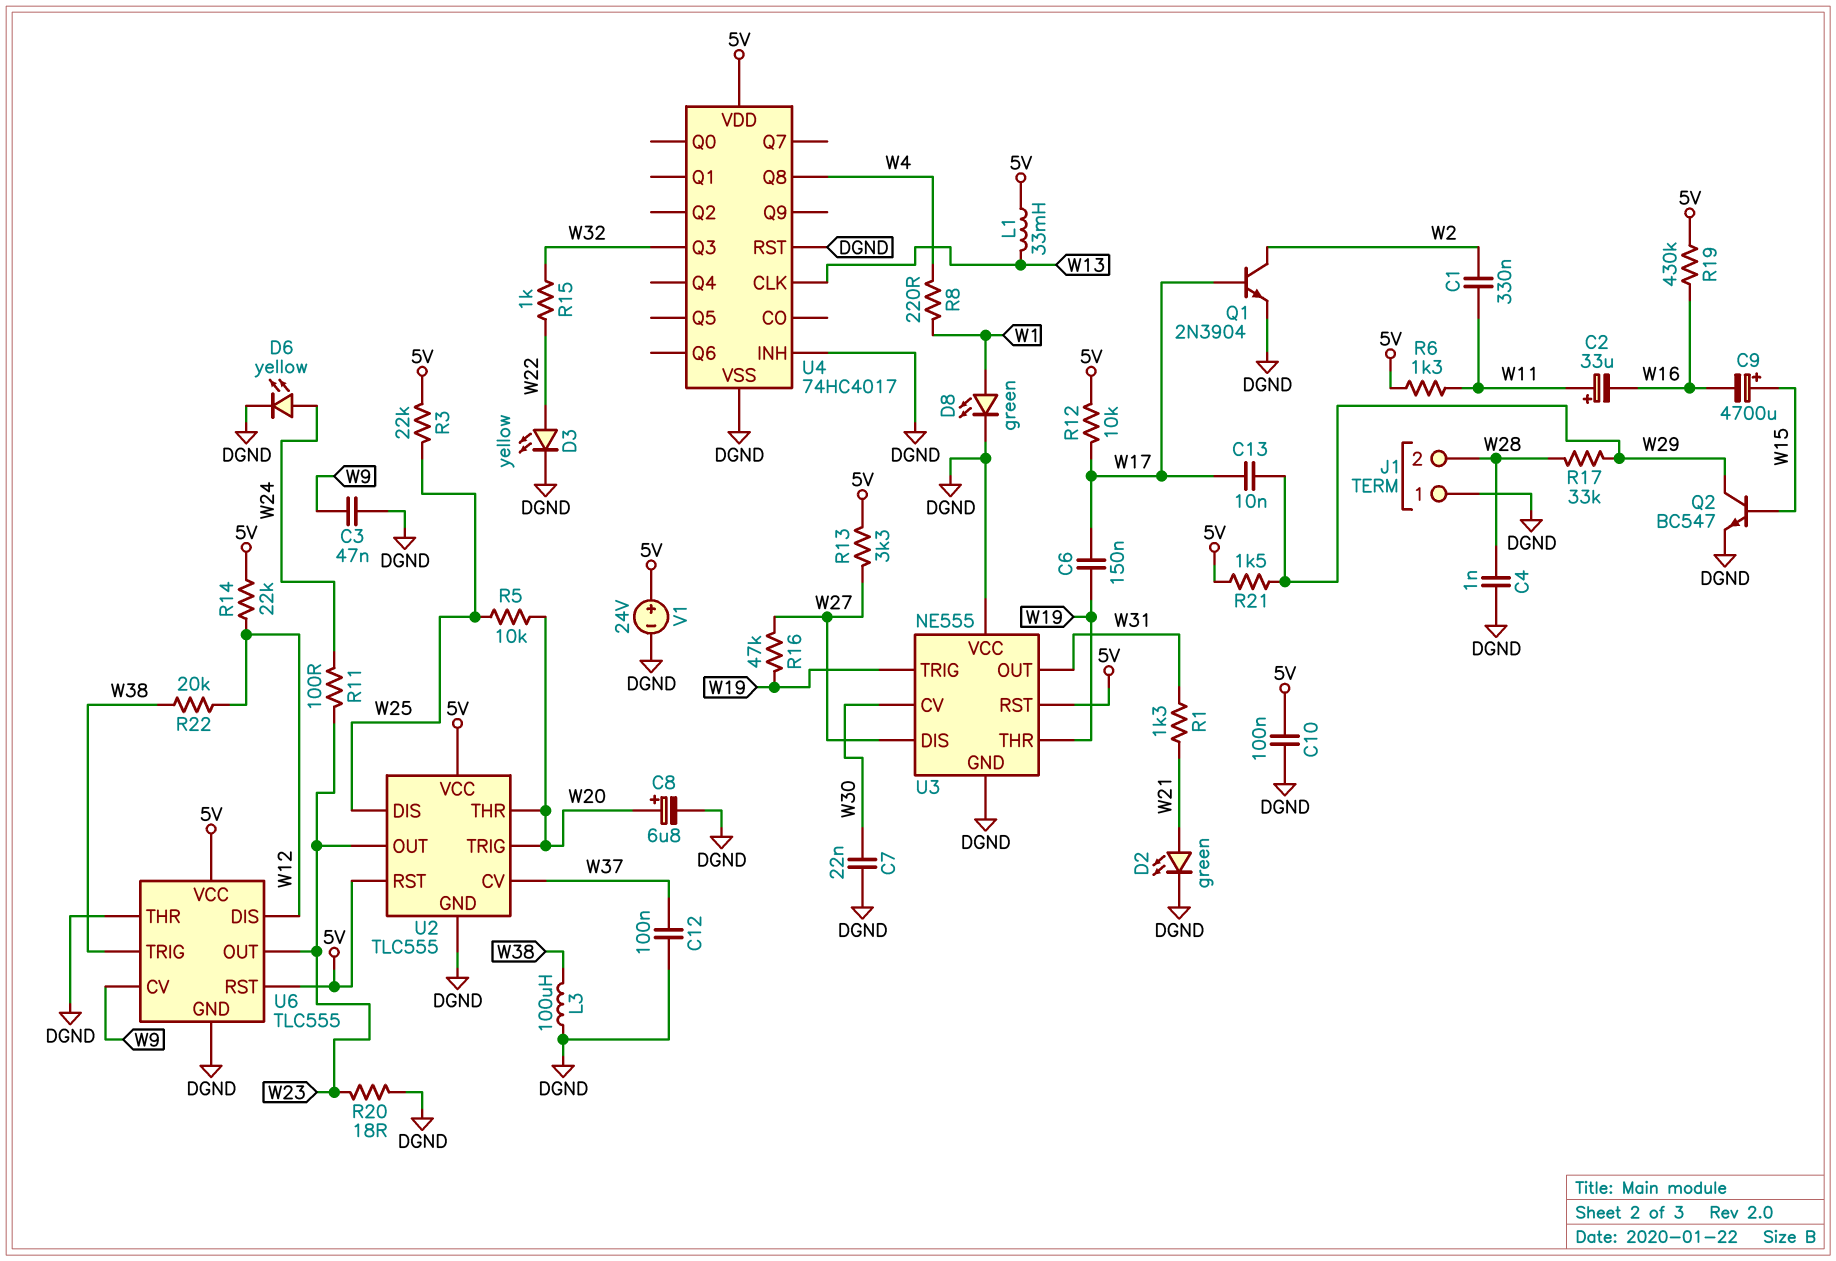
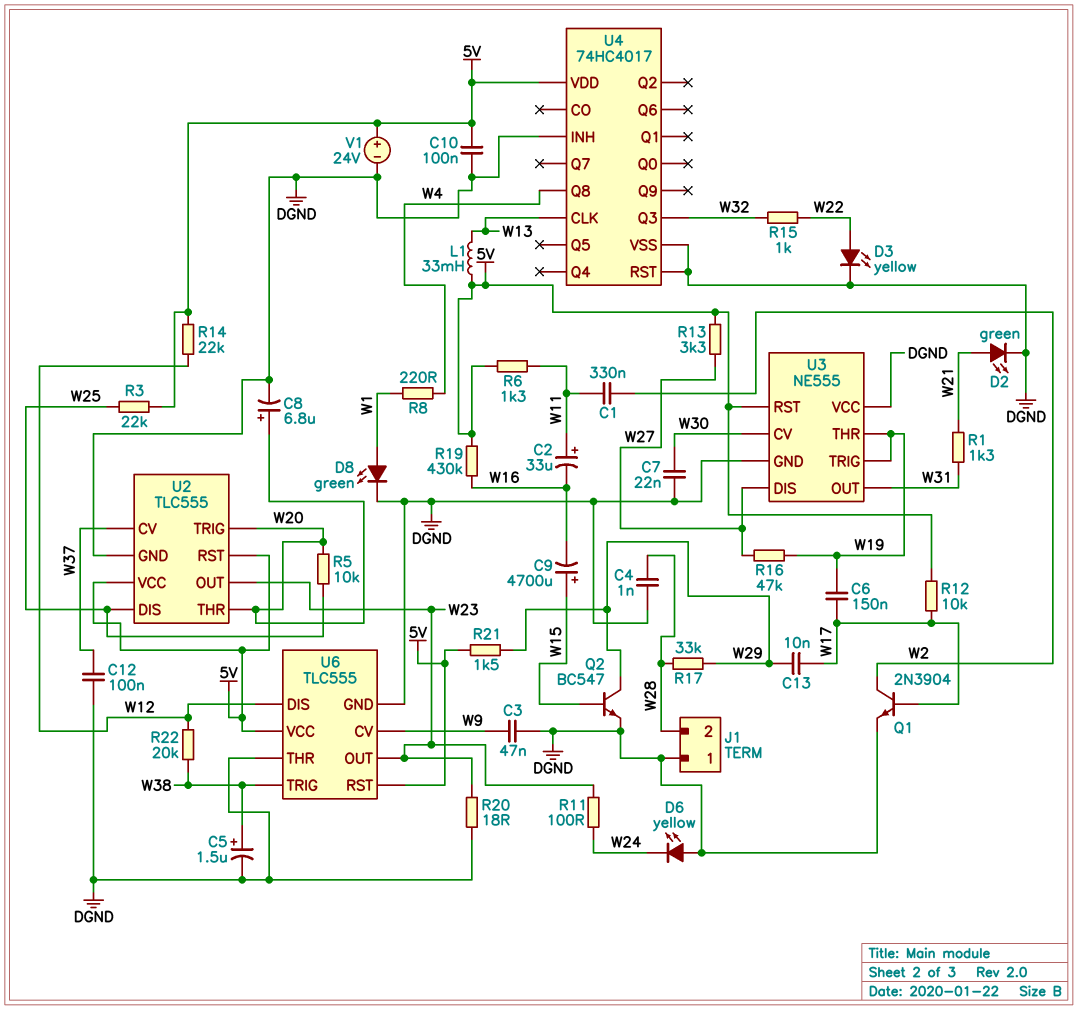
C5: none -> 1.5uF (plus W38, minus DGND)
D6: LED yellow (A W24, K DGND) -> LED yellow (A DGND, K W24)
L3: 100uH (DGND, W38) -> none

